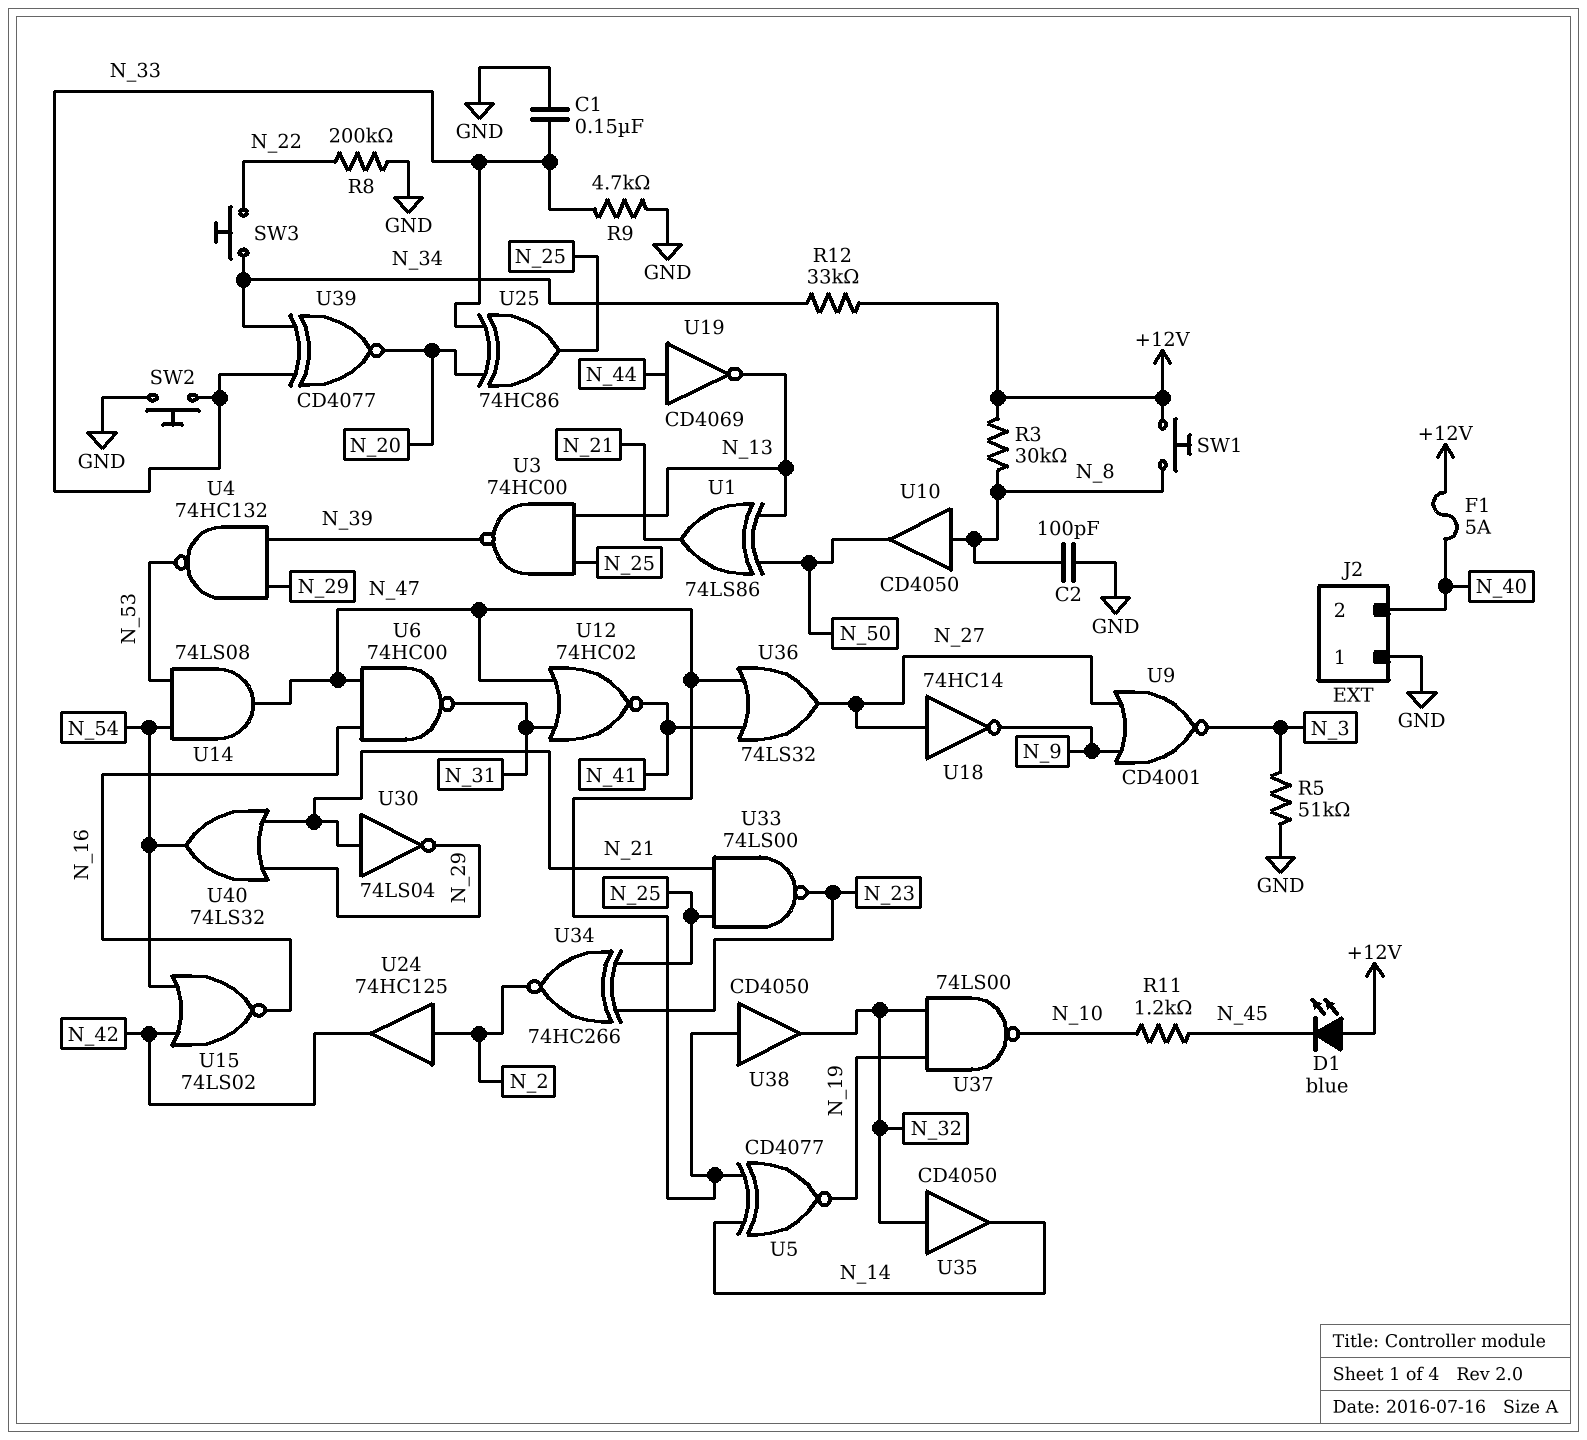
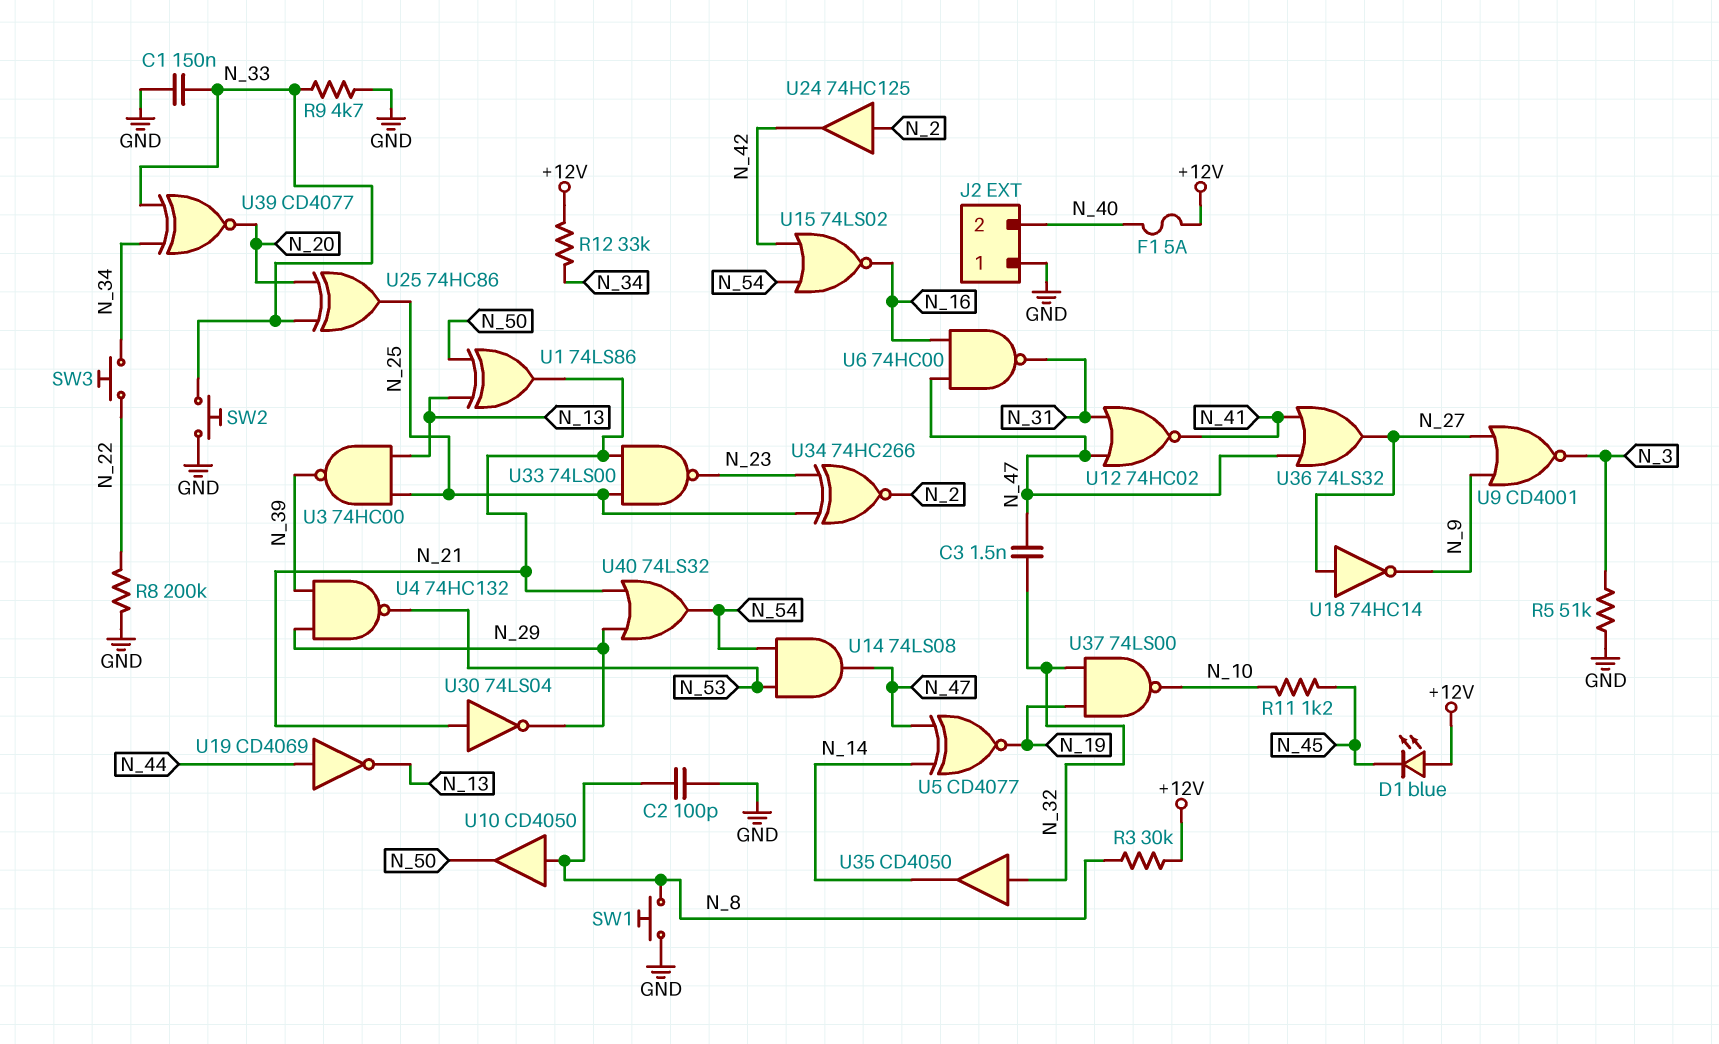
C3: none -> 1.5nF (N_32, N_47)
SW1: button (+12V, N_8) -> button (GND, N_8)
U38: buffer CD4050 (in N_47, out N_32) -> none

